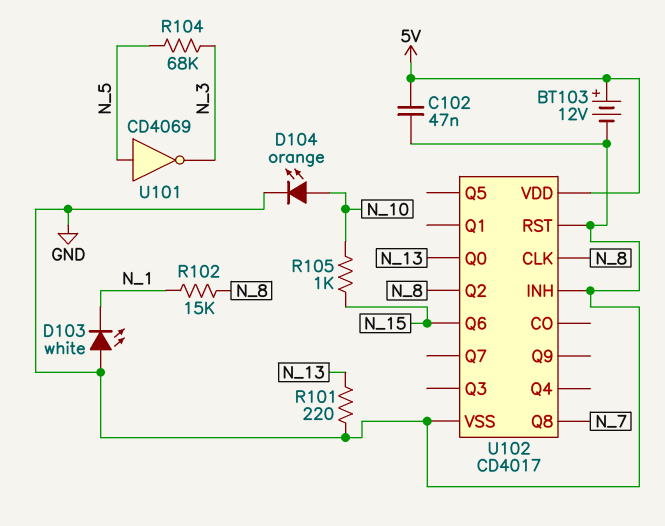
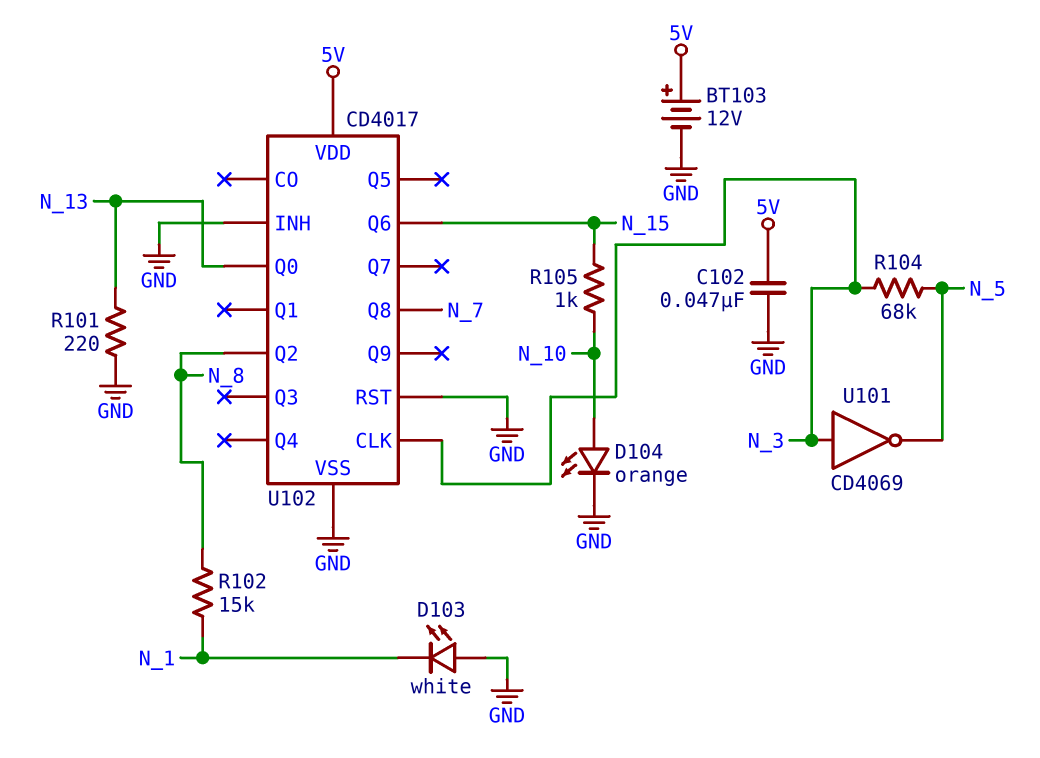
U101: NOT CD4069 (in N_5, out N_3) -> NOT CD4069 (in N_3, out N_5)
U102 pin CLK: N_8 -> N_3

